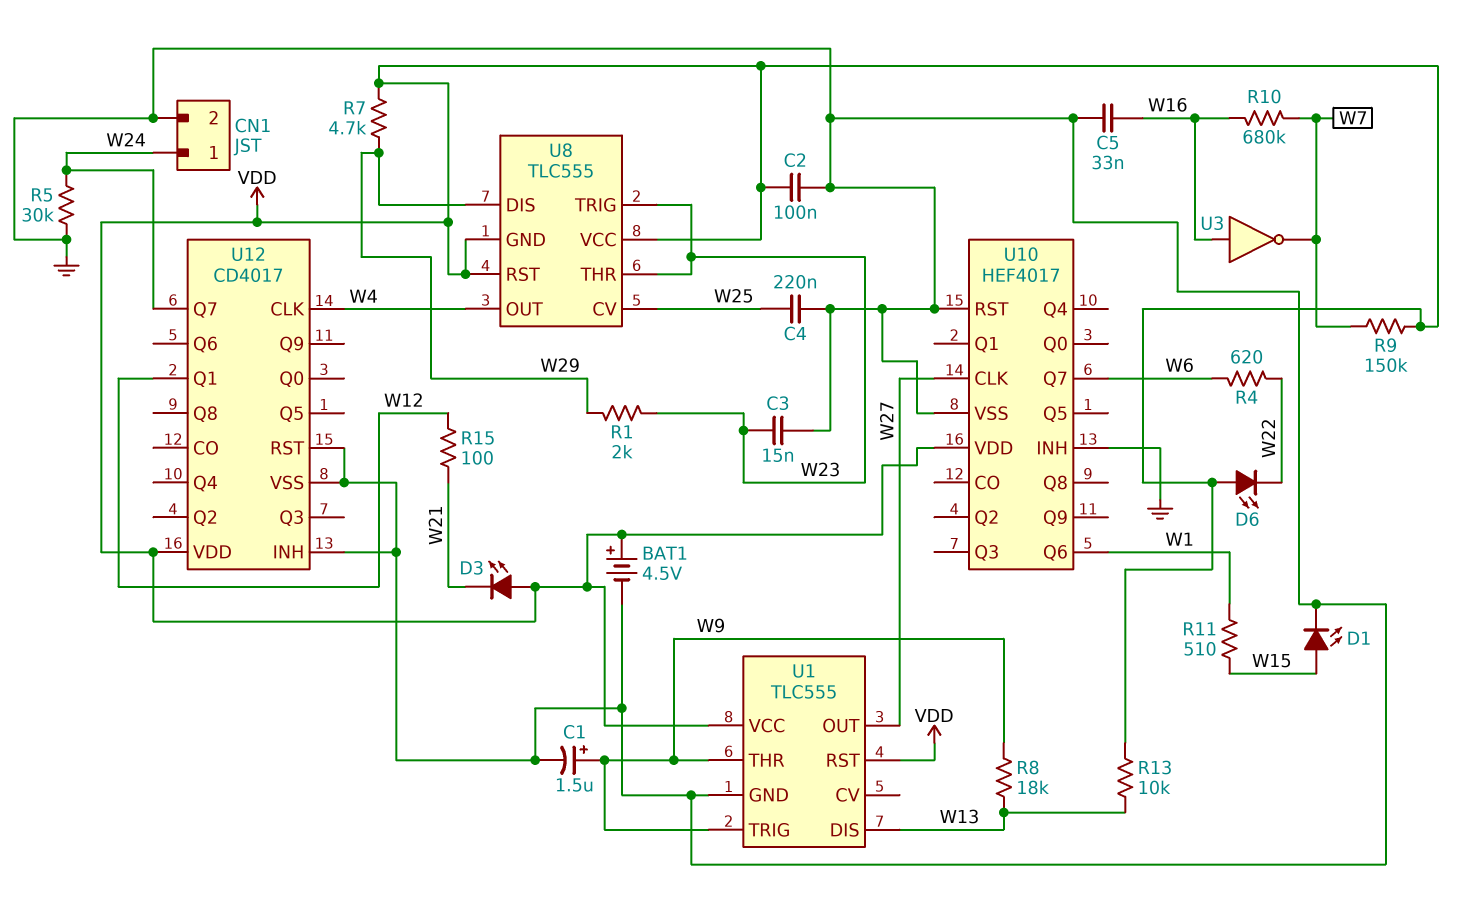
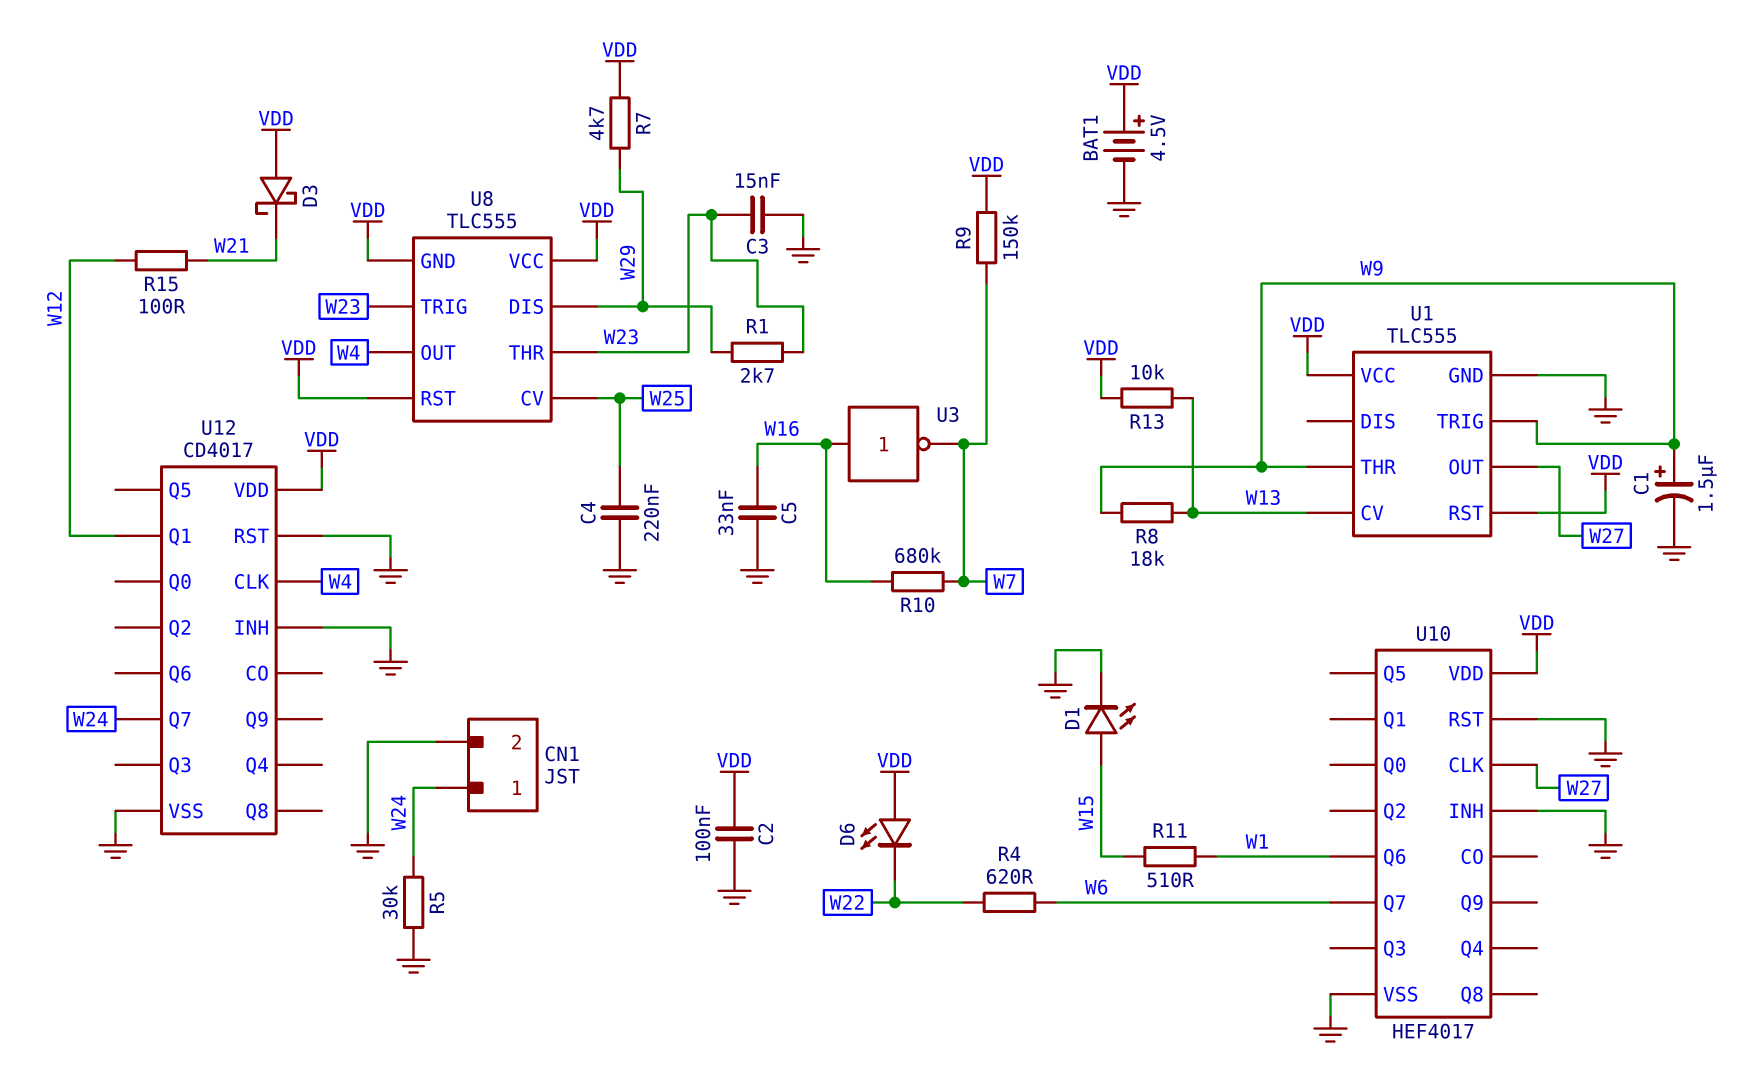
D3: LED (A VDD, K W21) -> schottky (A VDD, K W21)
R1: 2k (W23, W29) -> 2.7k (W23, W29)
U1 pin CV: none -> W13
U1 pin DIS: W13 -> none

